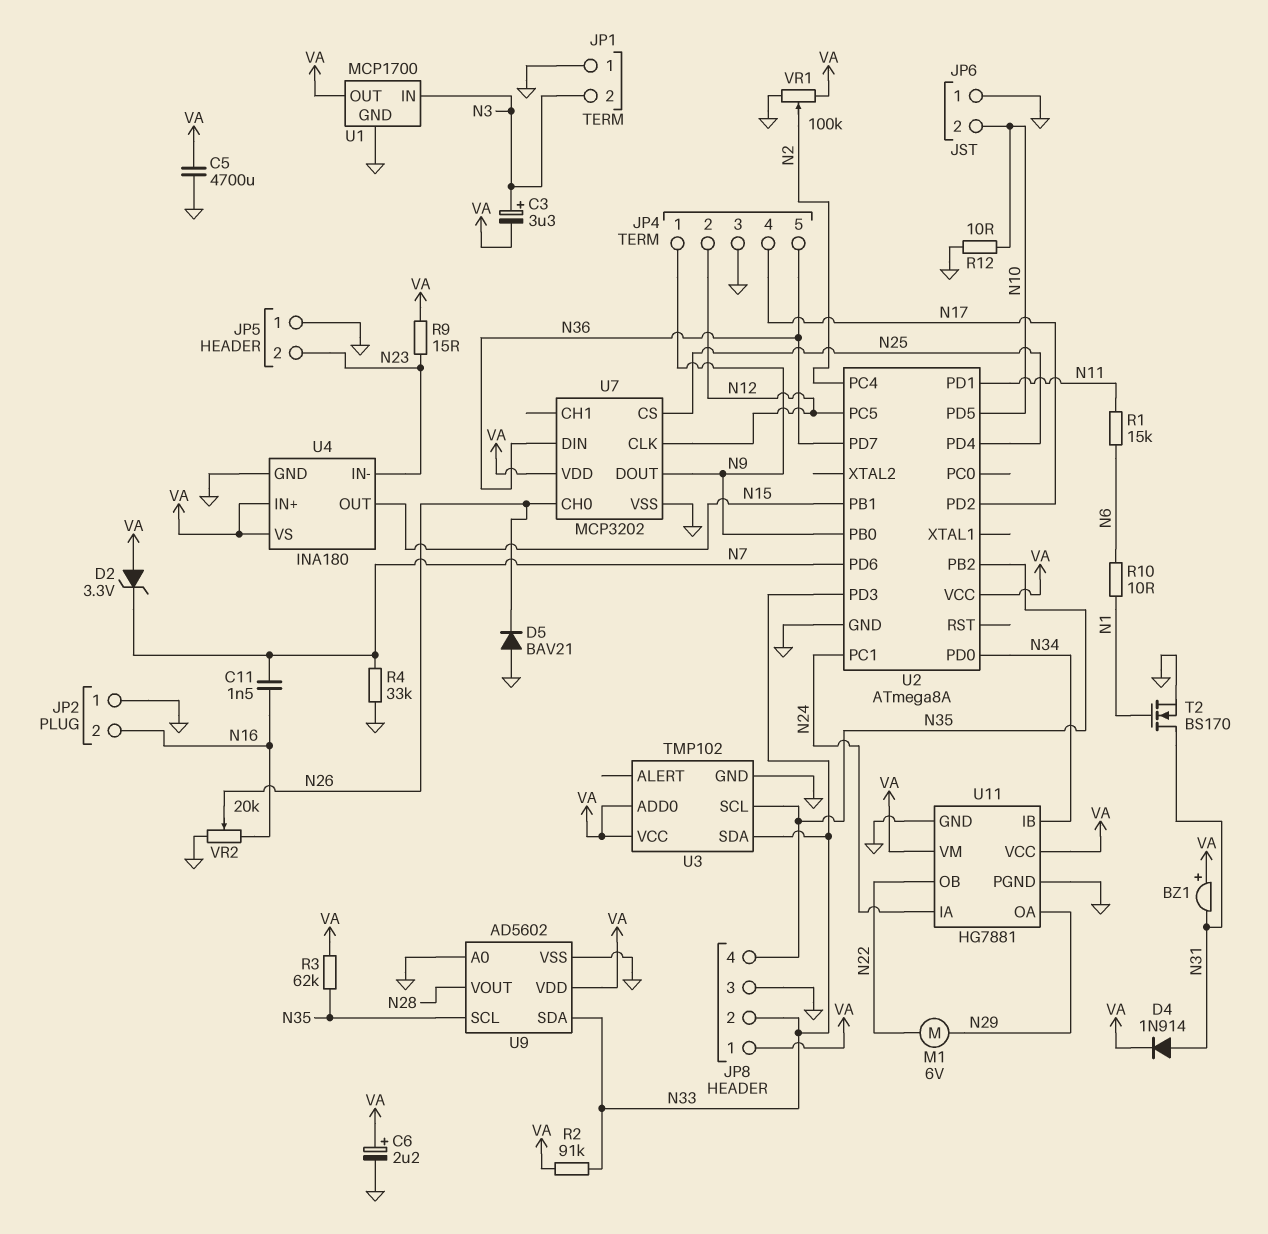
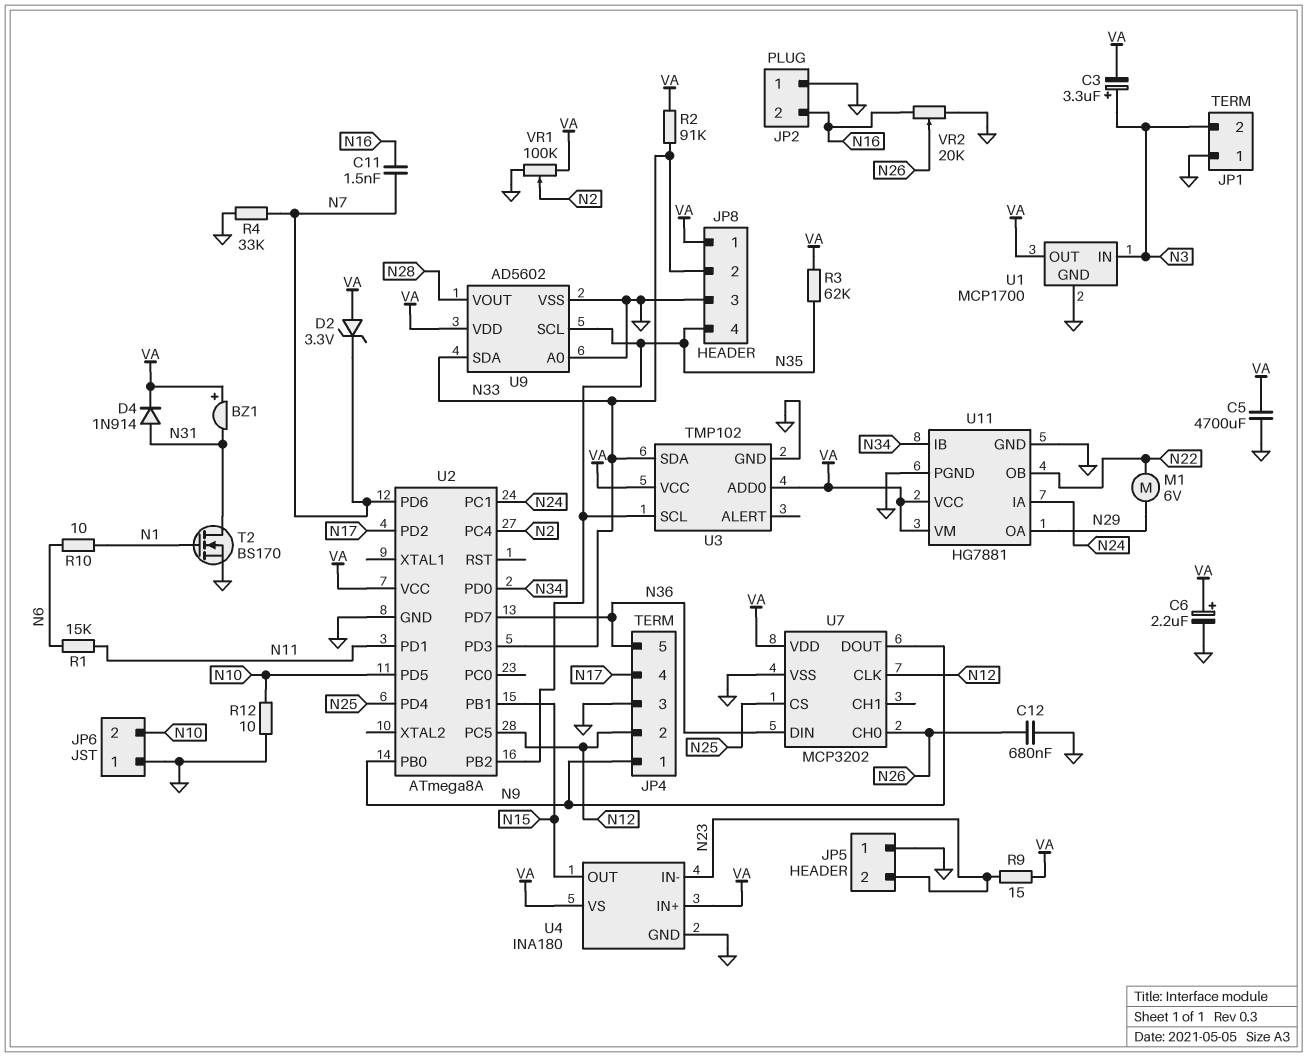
C12: none -> 680nF (GND, N26)
D5: diode BAV21 (A GND, K N26) -> none

